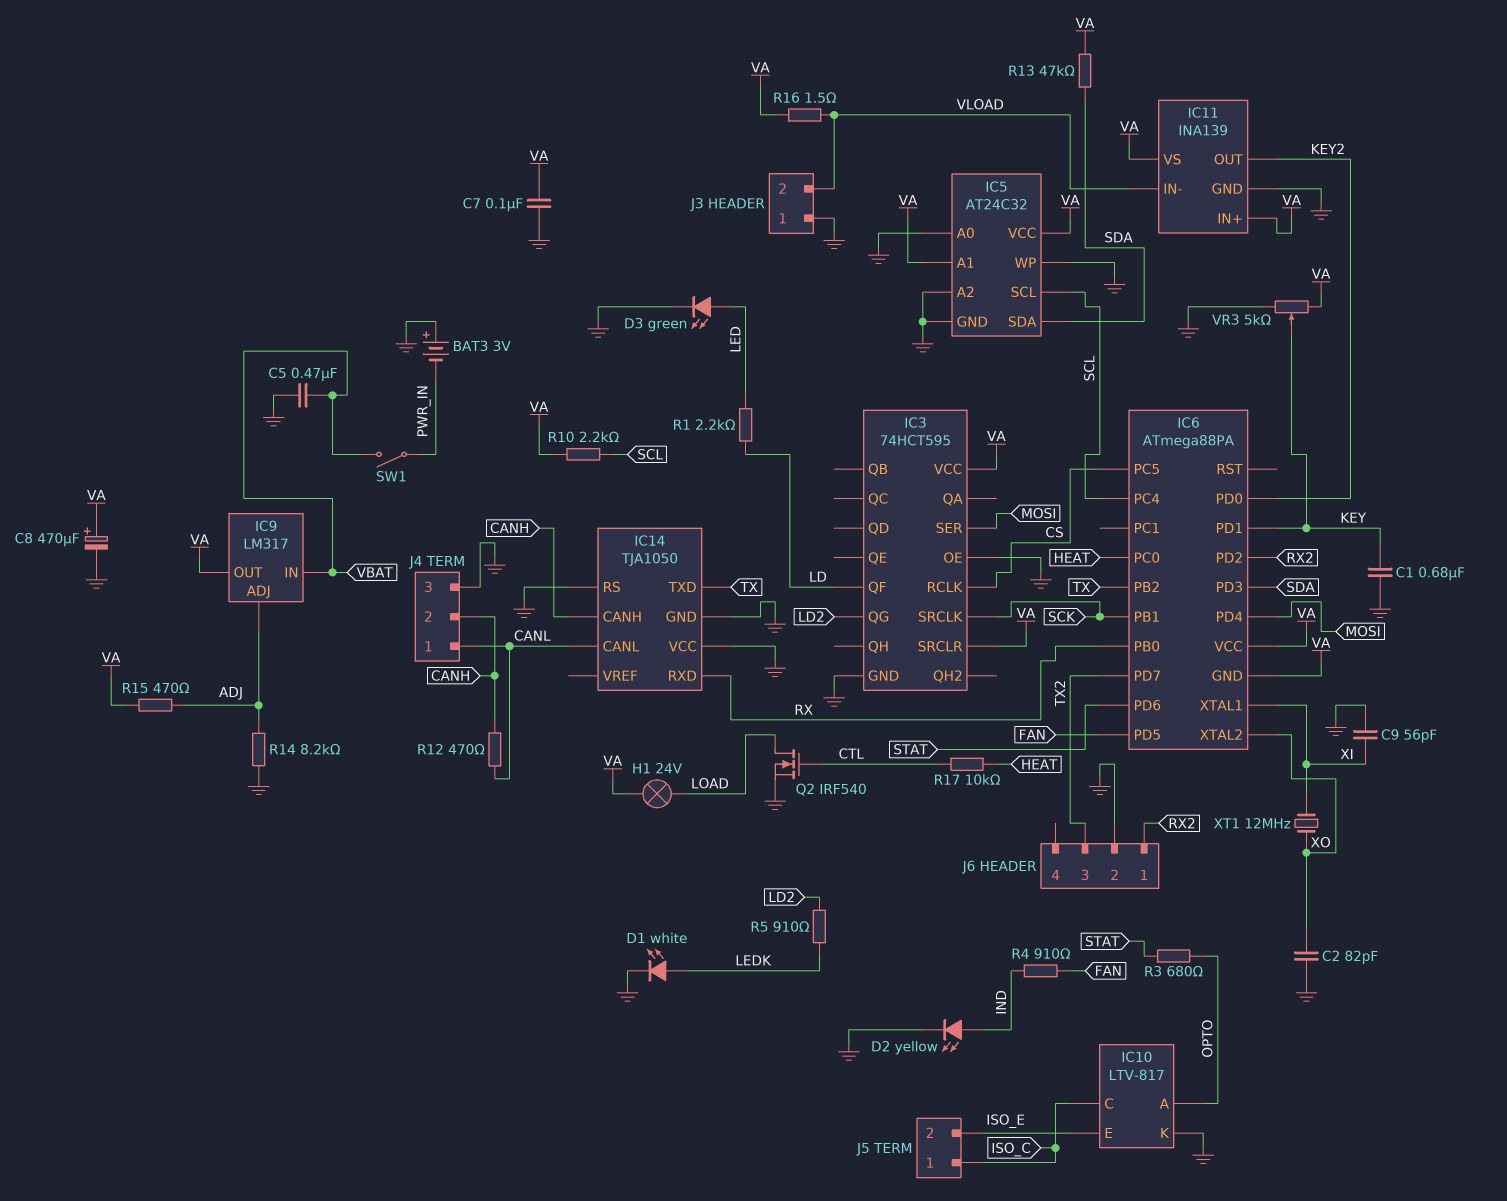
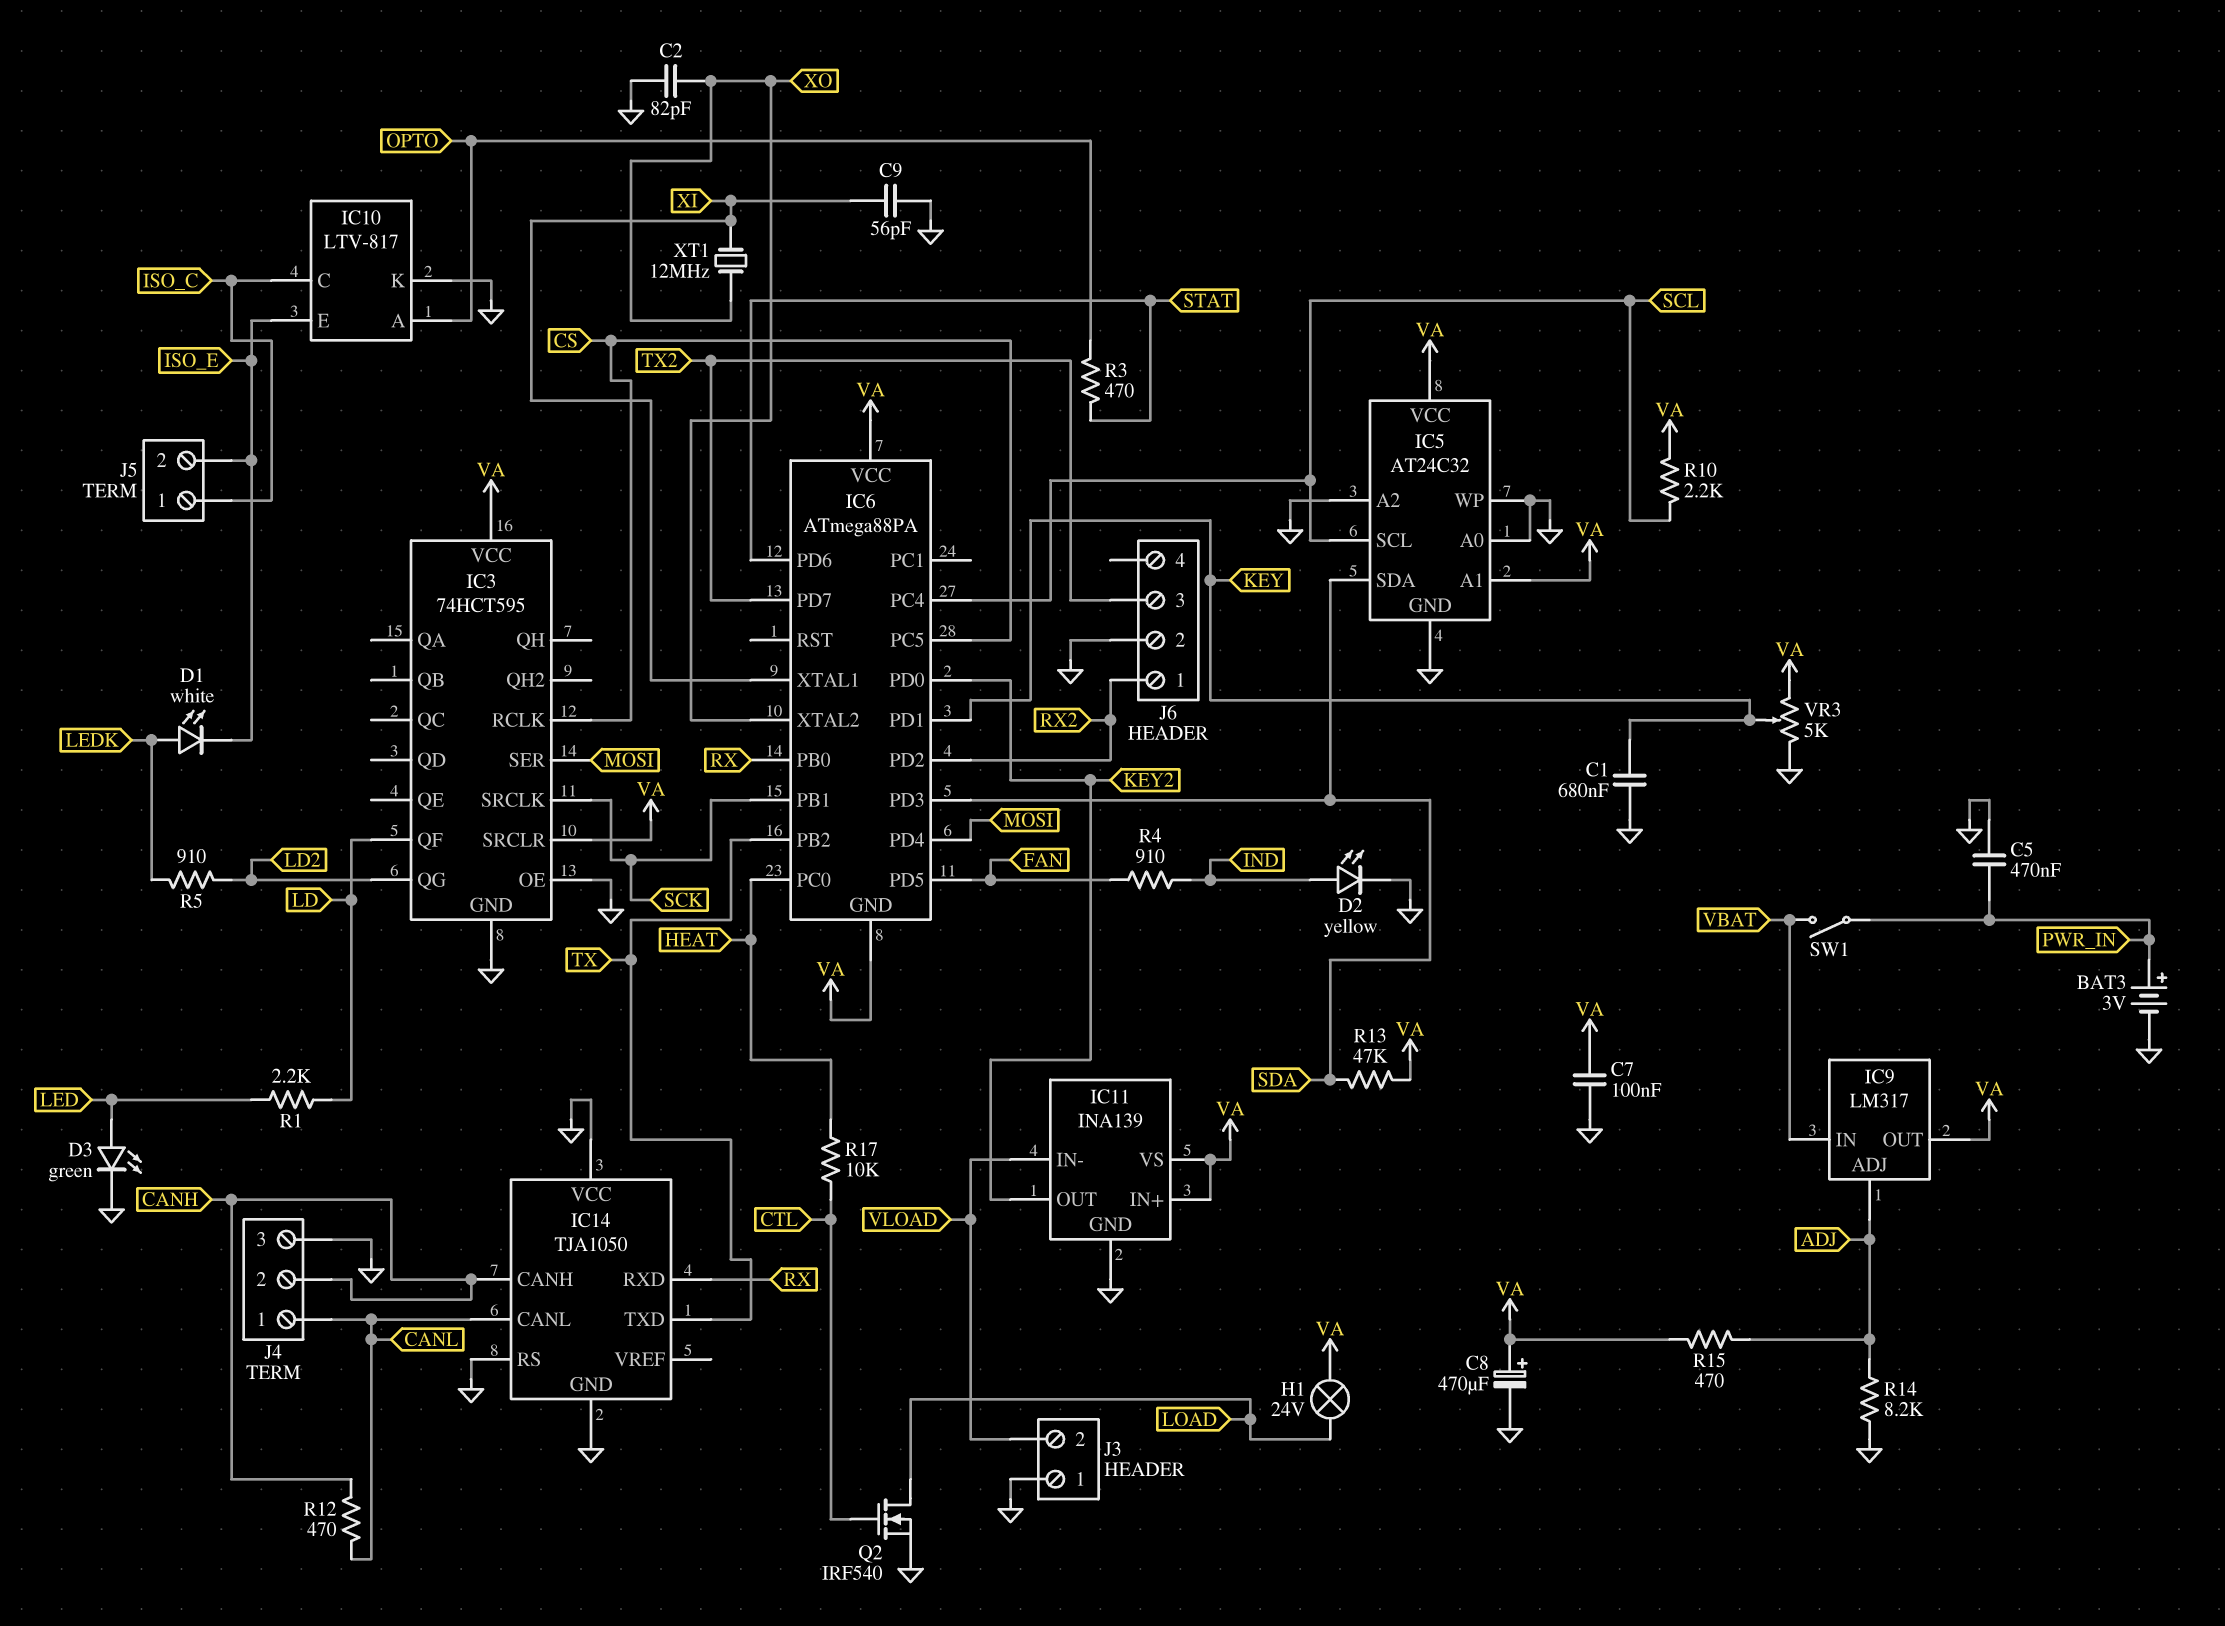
BAT3: 3V (plus GND, minus PWR_IN) -> 3V (plus PWR_IN, minus GND)
C5: 470nF (GND, VBAT) -> 470nF (GND, PWR_IN)
D1: LED white (A LEDK, K GND) -> LED white (A LEDK, K ISO_E)
R3: 680 (OPTO, STAT) -> 470 (OPTO, STAT)
R16: 1.5 (VA, VLOAD) -> none

